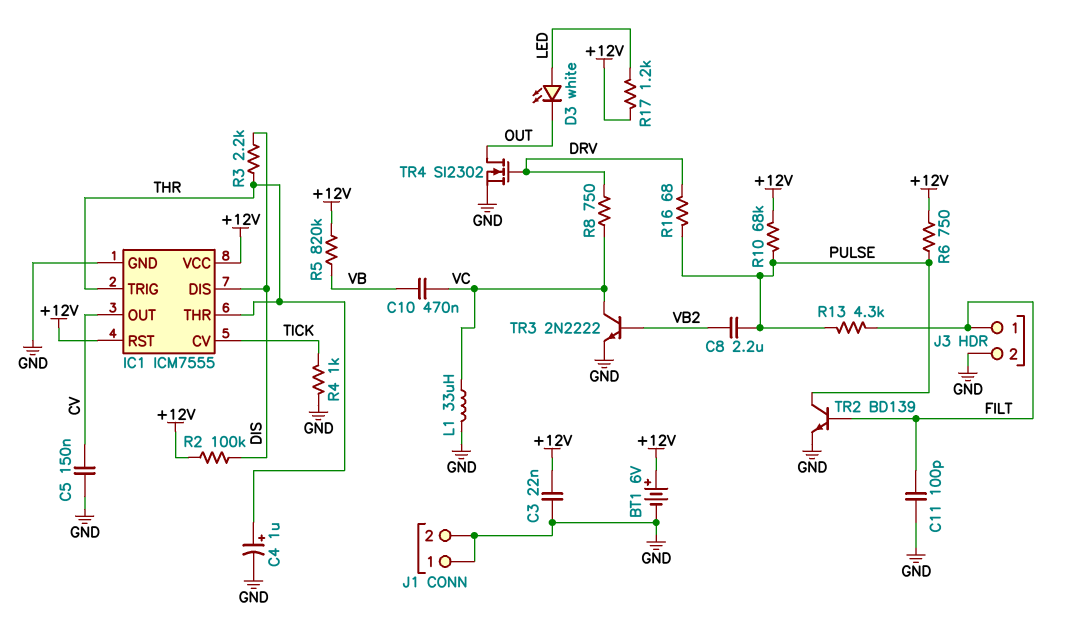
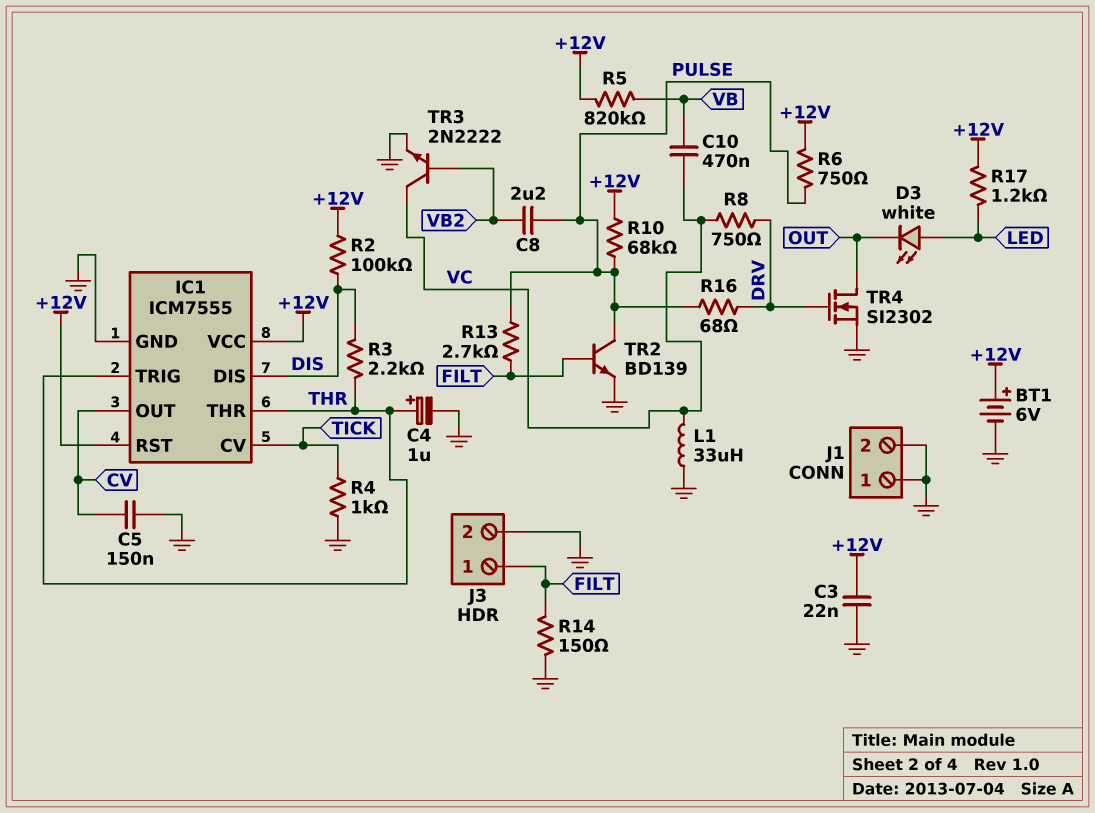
C11: 100pF (FILT, GND) -> none
R13: 4.3k (FILT, PULSE) -> 2.7k (FILT, PULSE)
R14: none -> 150 (FILT, GND)

